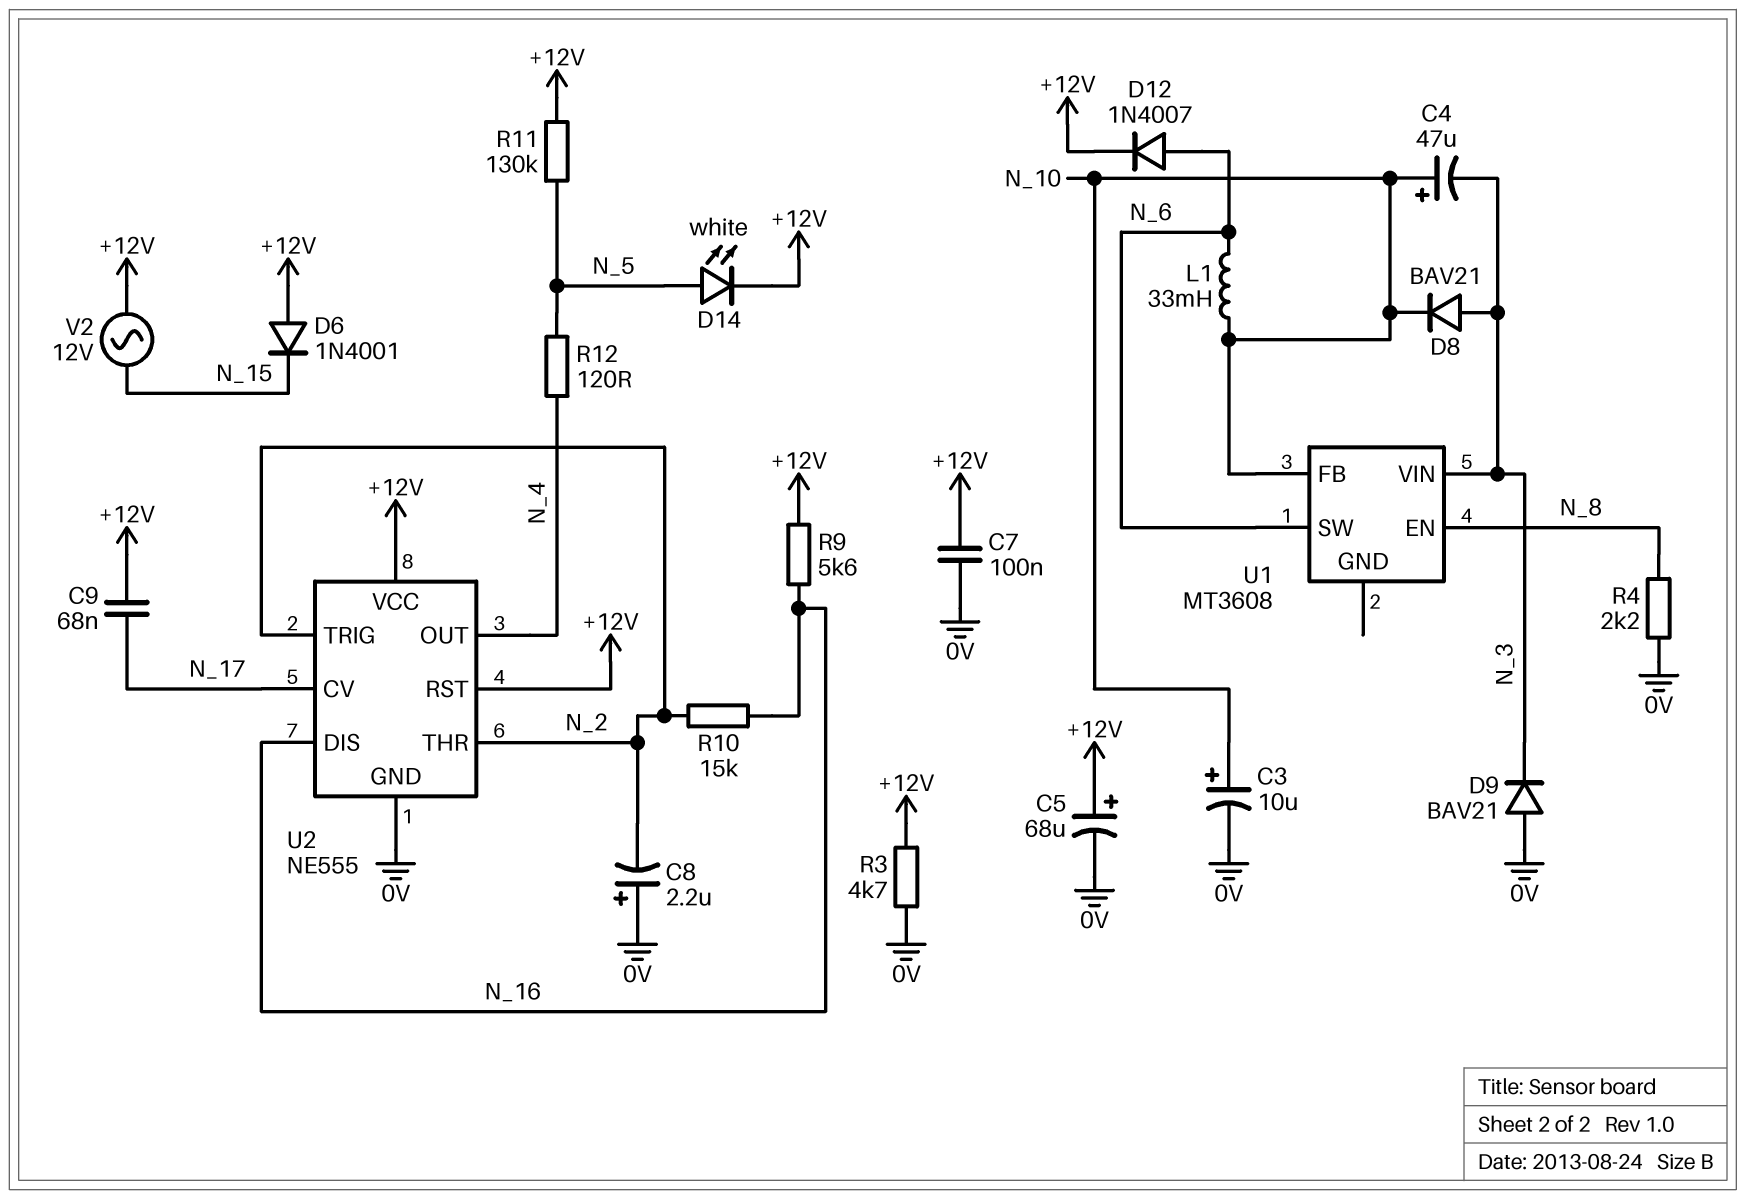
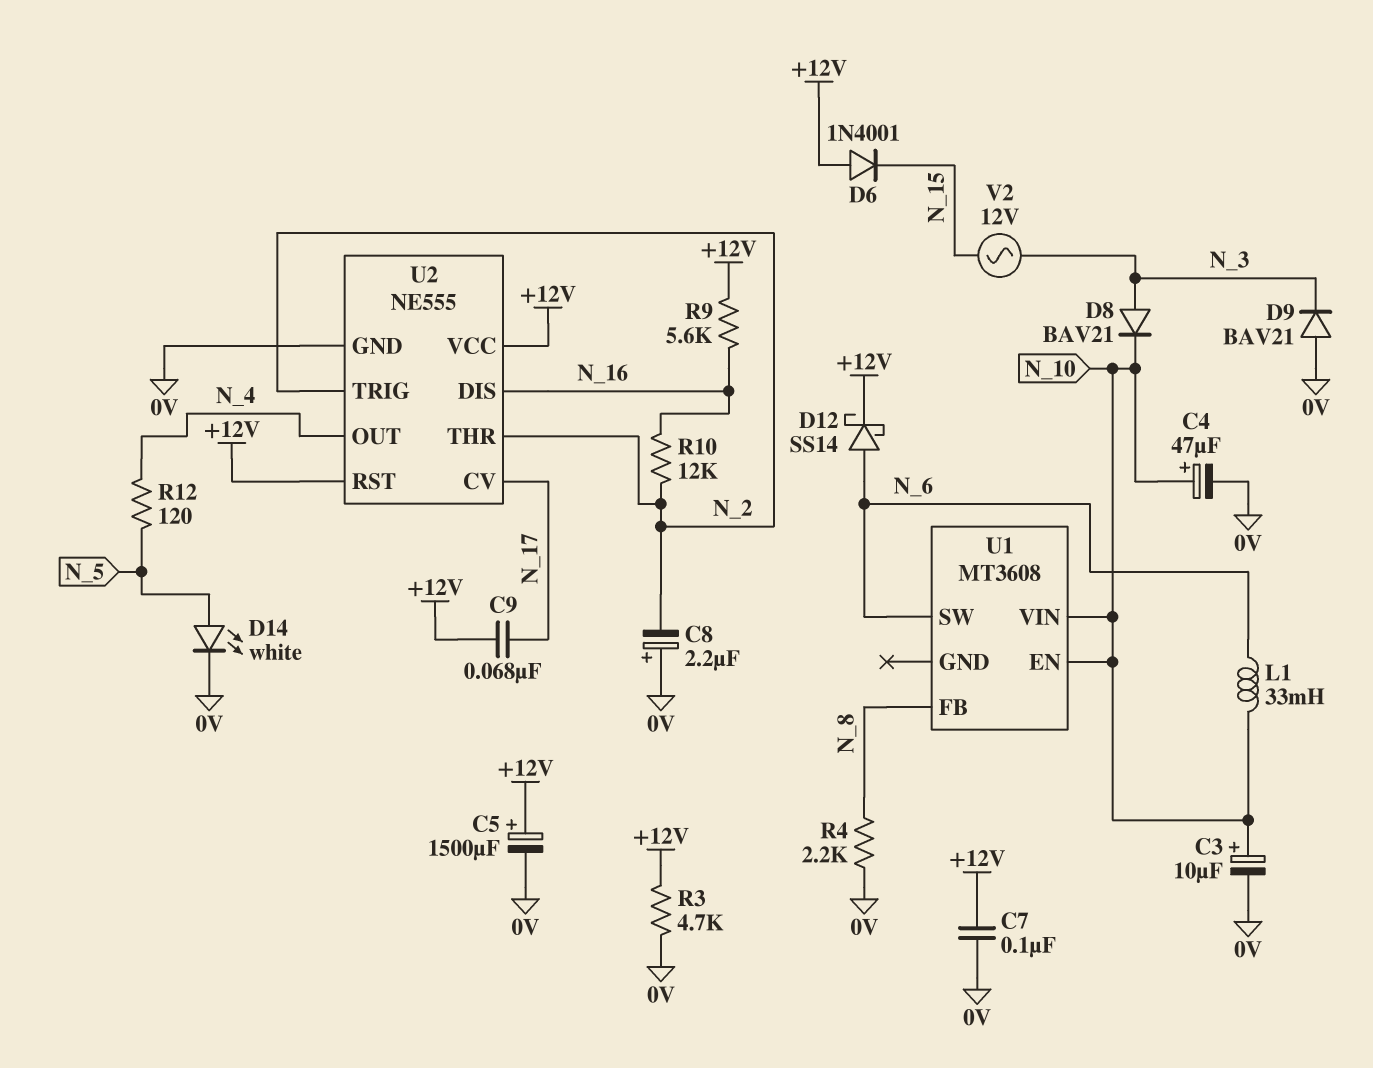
C4: 47uF (plus N_10, minus N_3) -> 47uF (plus N_10, minus 0V)
C5: 68uF (plus +12V, minus 0V) -> 1500uF (plus +12V, minus 0V)
D12: diode 1N4007 (A N_6, K +12V) -> schottky SS14 (A N_6, K +12V)
D14: LED white (A N_5, K +12V) -> LED white (A N_5, K 0V)
R10: 15k (N_2, N_16) -> 12k (N_2, N_16)
R11: 130k (+12V, N_5) -> none
U1 pin EN: N_8 -> N_10
U1 pin FB: N_10 -> N_8
U1 pin VIN: N_3 -> N_10
V2: AC 12V (+12V, N_15) -> AC 12V (N_3, N_15)

